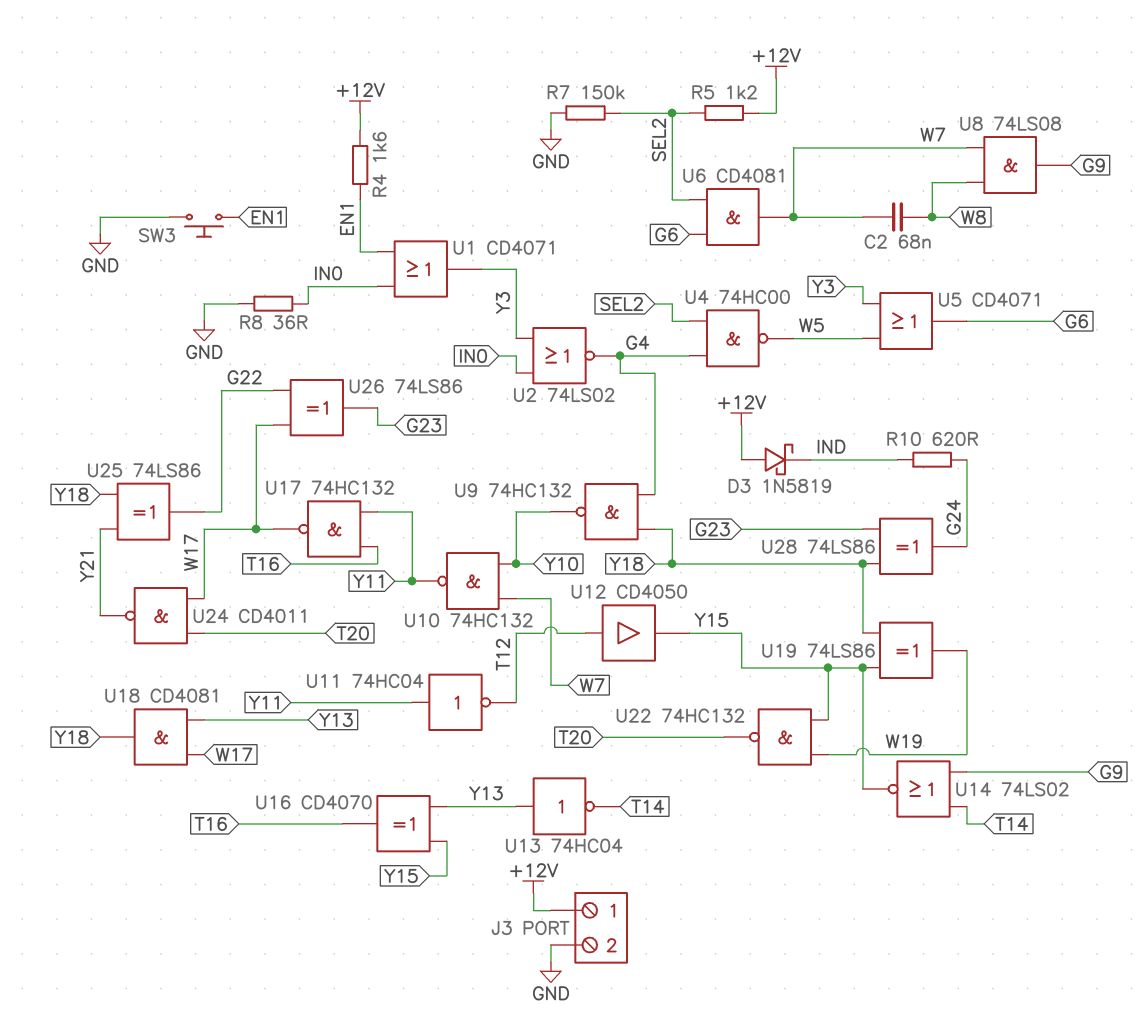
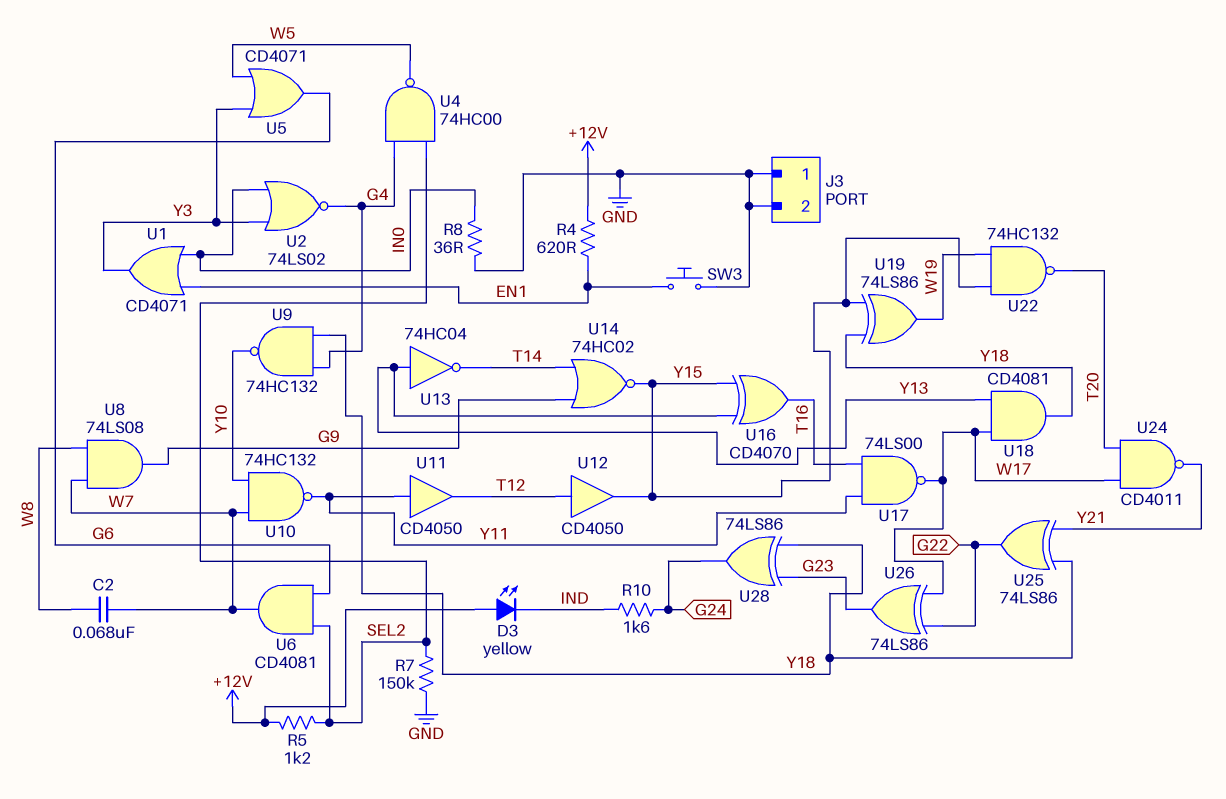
D3: schottky 1N5819 (A +12V, K IND) -> LED yellow (A +12V, K IND)
J3 pin 1: +12V -> GND
R4: 1.6k (+12V, EN1) -> 620 (+12V, EN1)
R10: 620 (G24, IND) -> 1.6k (G24, IND)
U11: NOT 74HC04 (in Y11, out T12) -> buffer CD4050 (in Y11, out T12)
U14: NOR 74LS02 (in G9, in T14, out Y15) -> NOR 74HC02 (in G9, in T14, out Y15)
U17: NAND 74HC132 (in T16, in Y11, out W17) -> NAND 74LS00 (in T16, in Y11, out W17)

